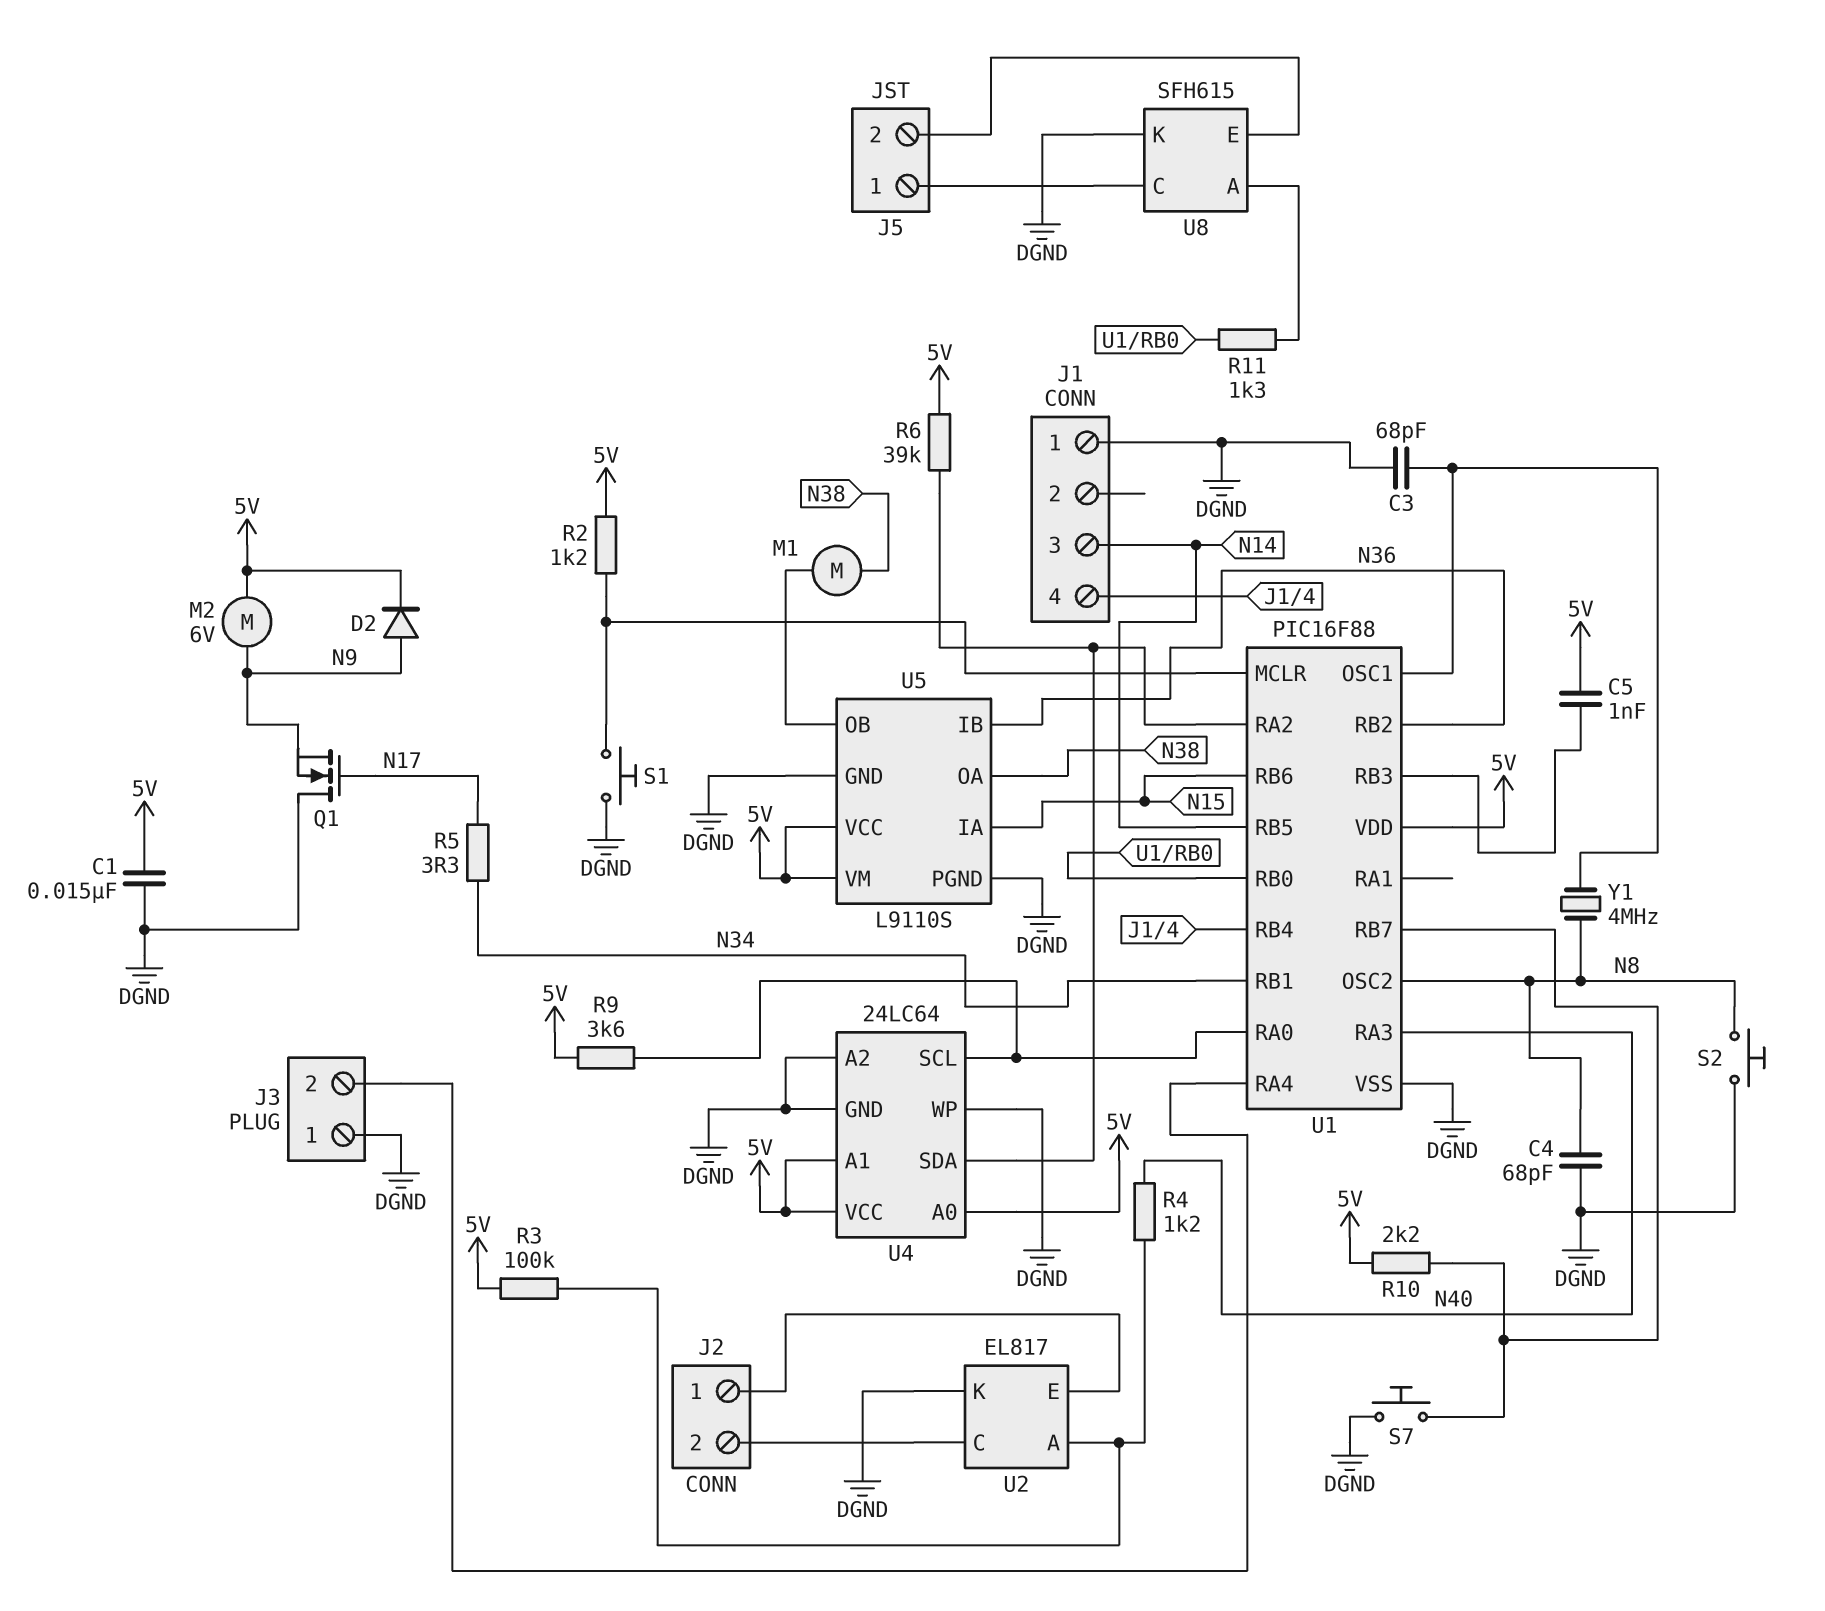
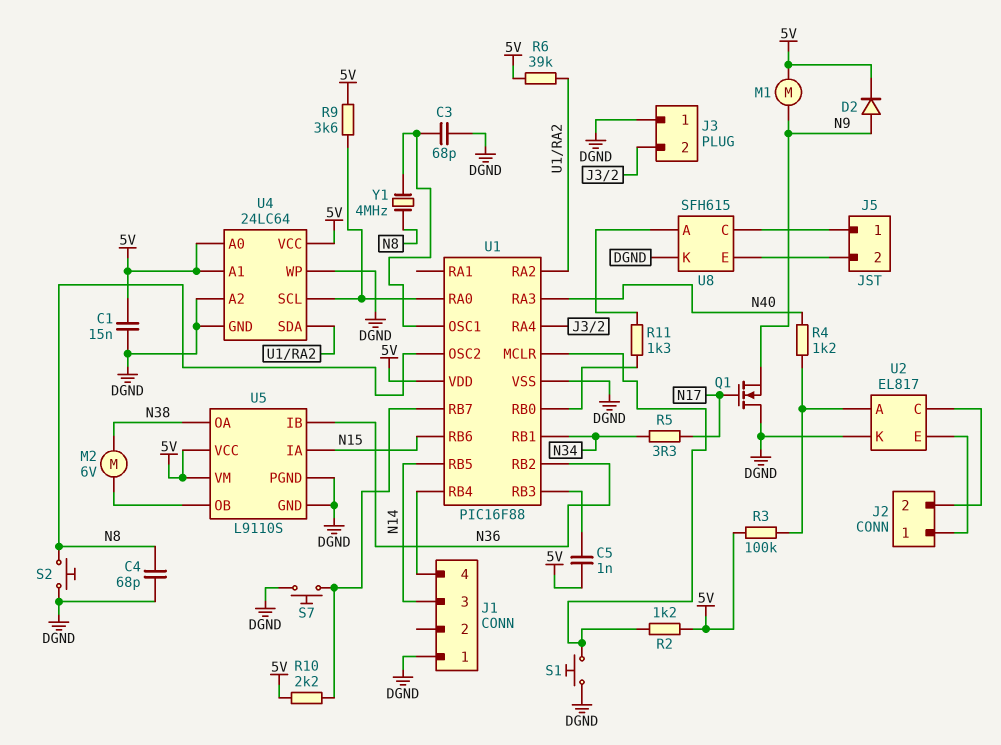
M1: motor (N38, U5/OB) -> motor (5V, N9)
M2: motor 6V (5V, N9) -> motor 6V (N38, U5/OB)

